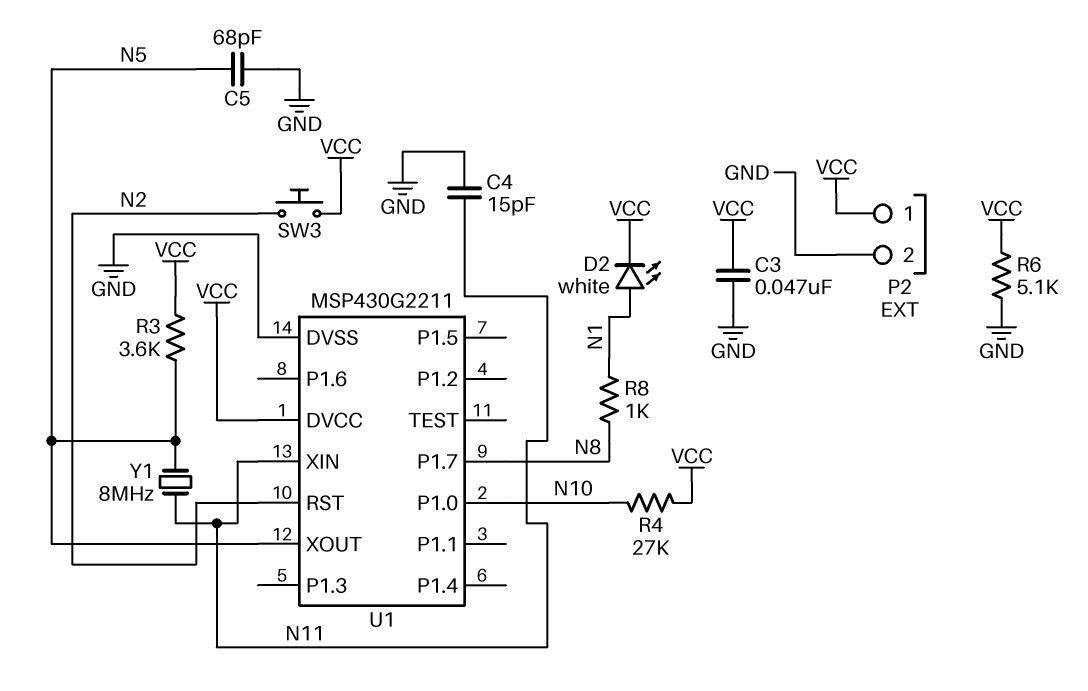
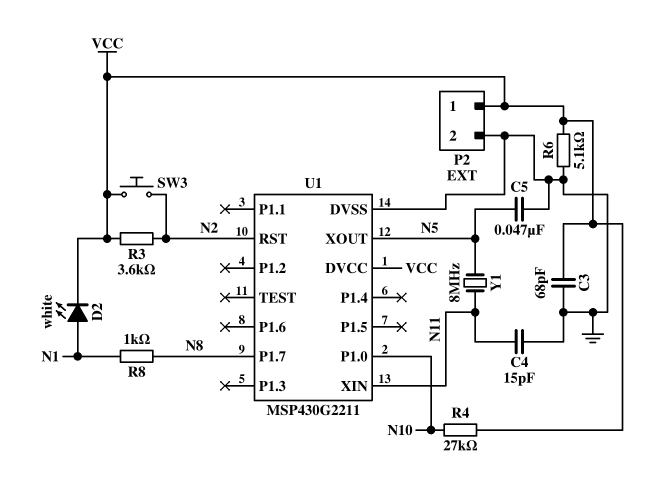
C3: 47nF (GND, VCC) -> 68pF (GND, VCC)
C5: 68pF (GND, N5) -> 47nF (GND, N5)
R3: 3.6k (N5, VCC) -> 3.6k (N2, VCC)

